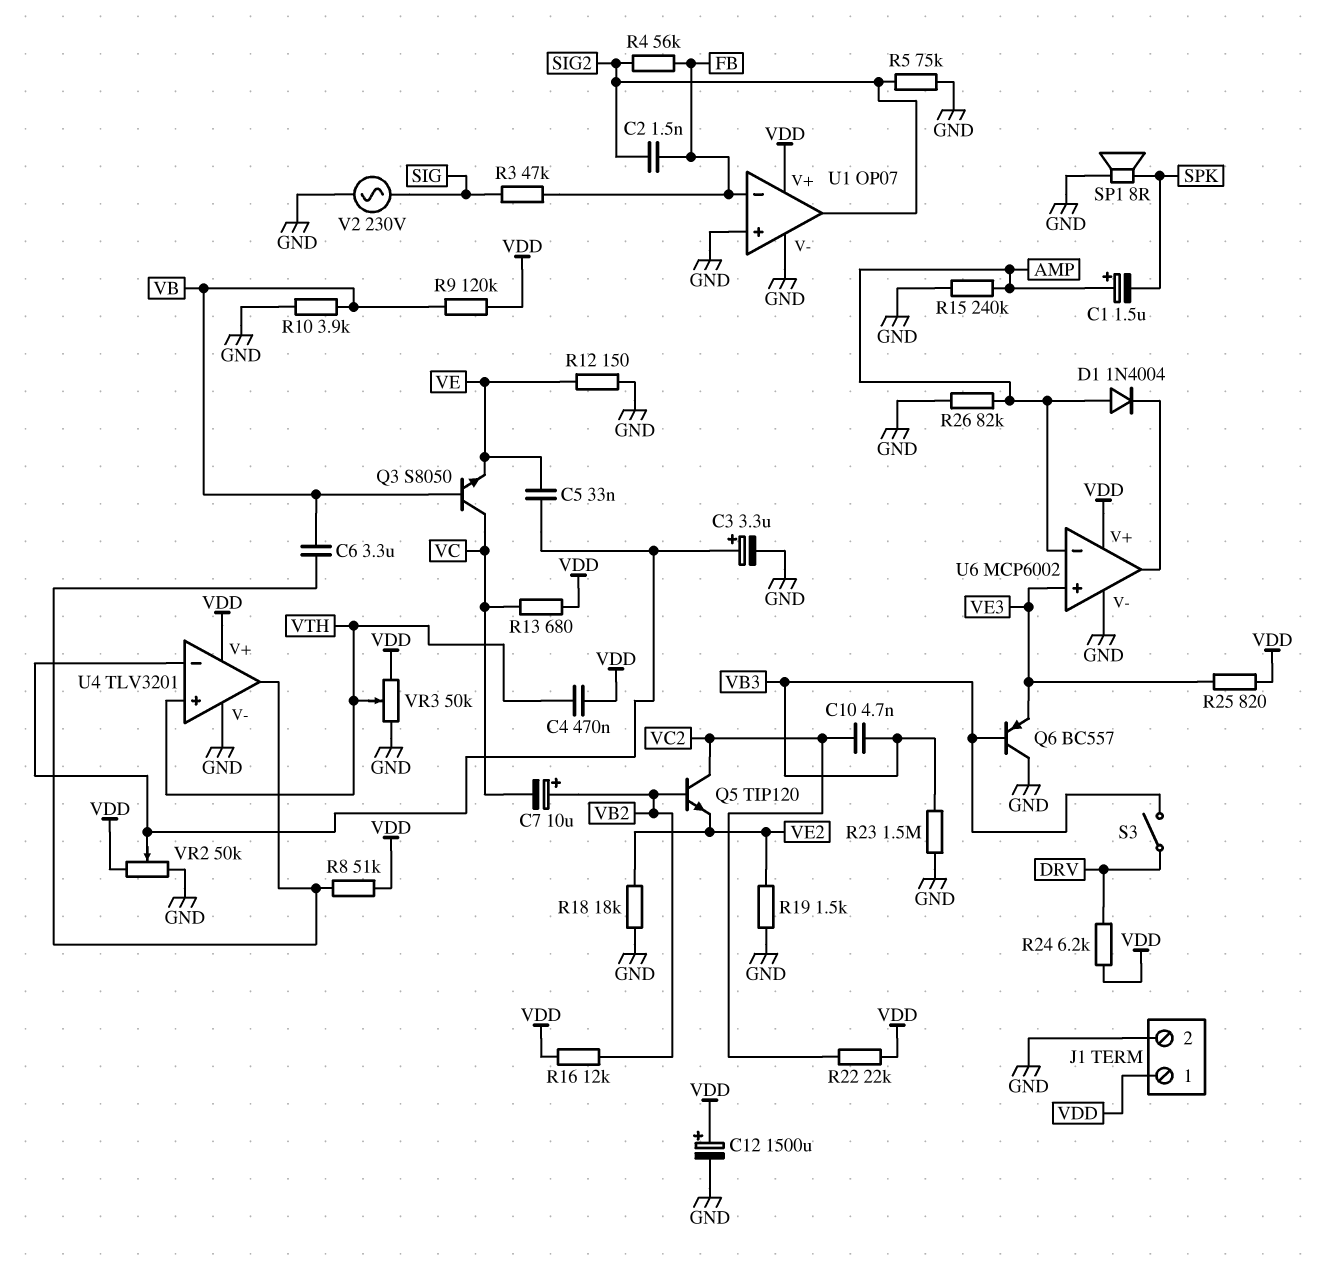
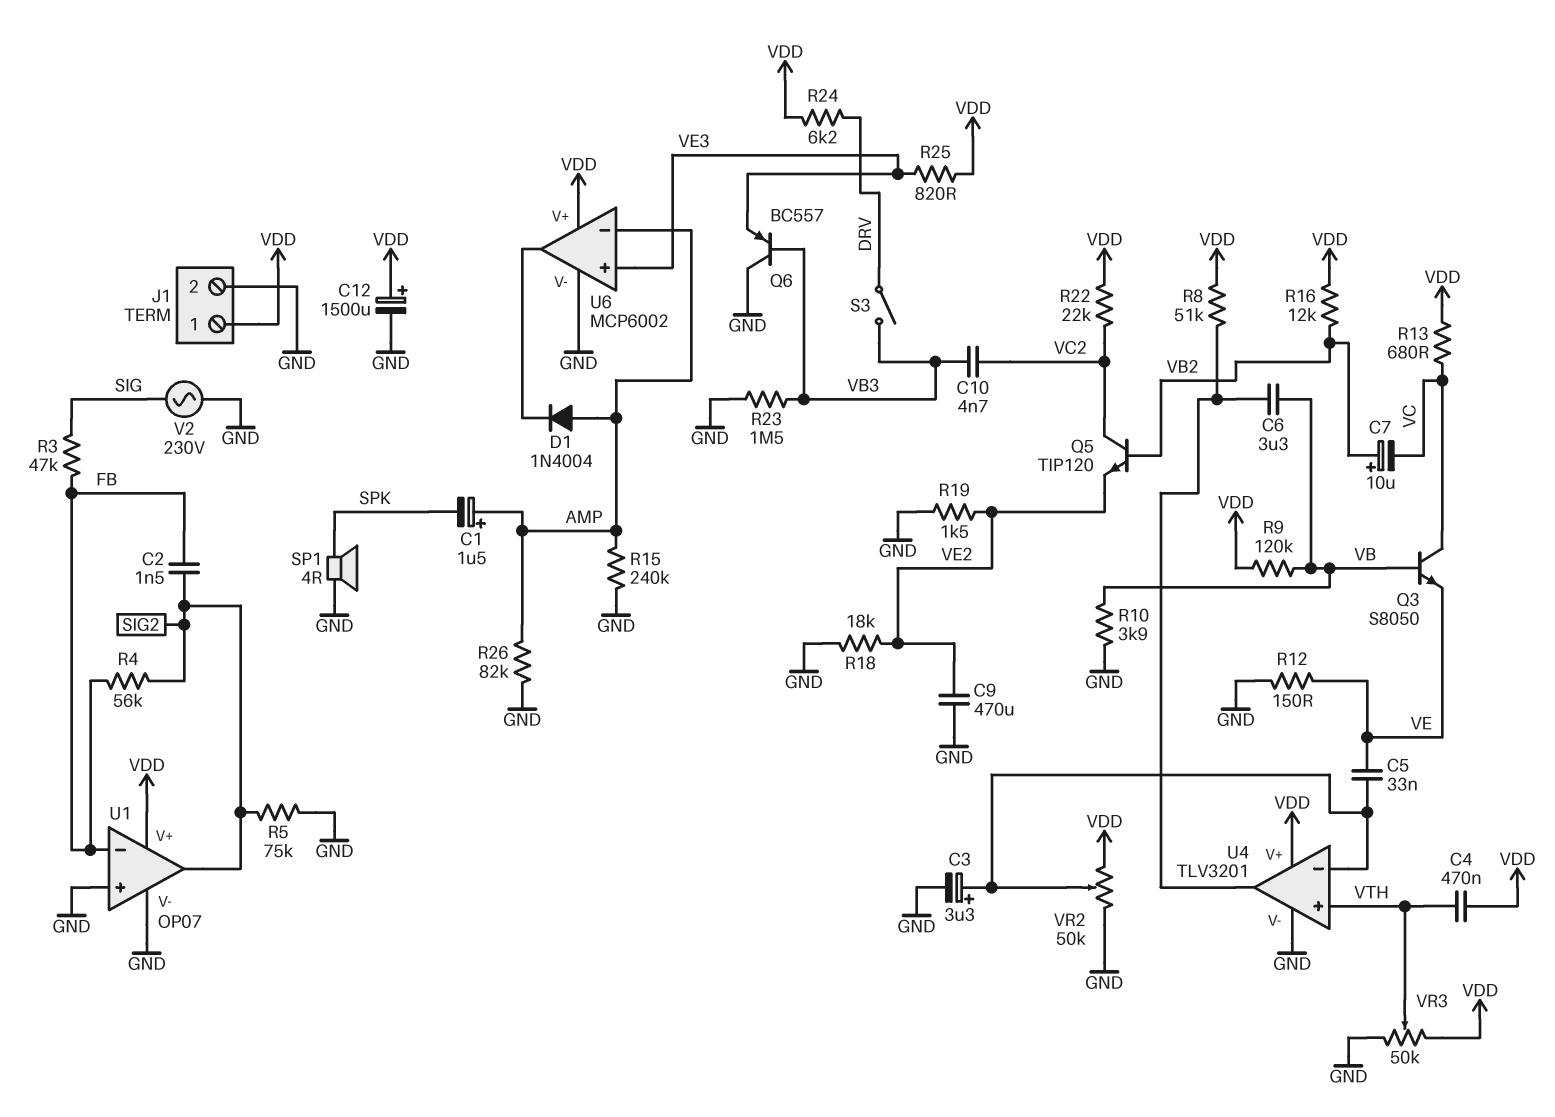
C9: none -> 470uF (GND, VE2)
SP1: speaker 8R (GND, SPK) -> speaker 4R (GND, SPK)

